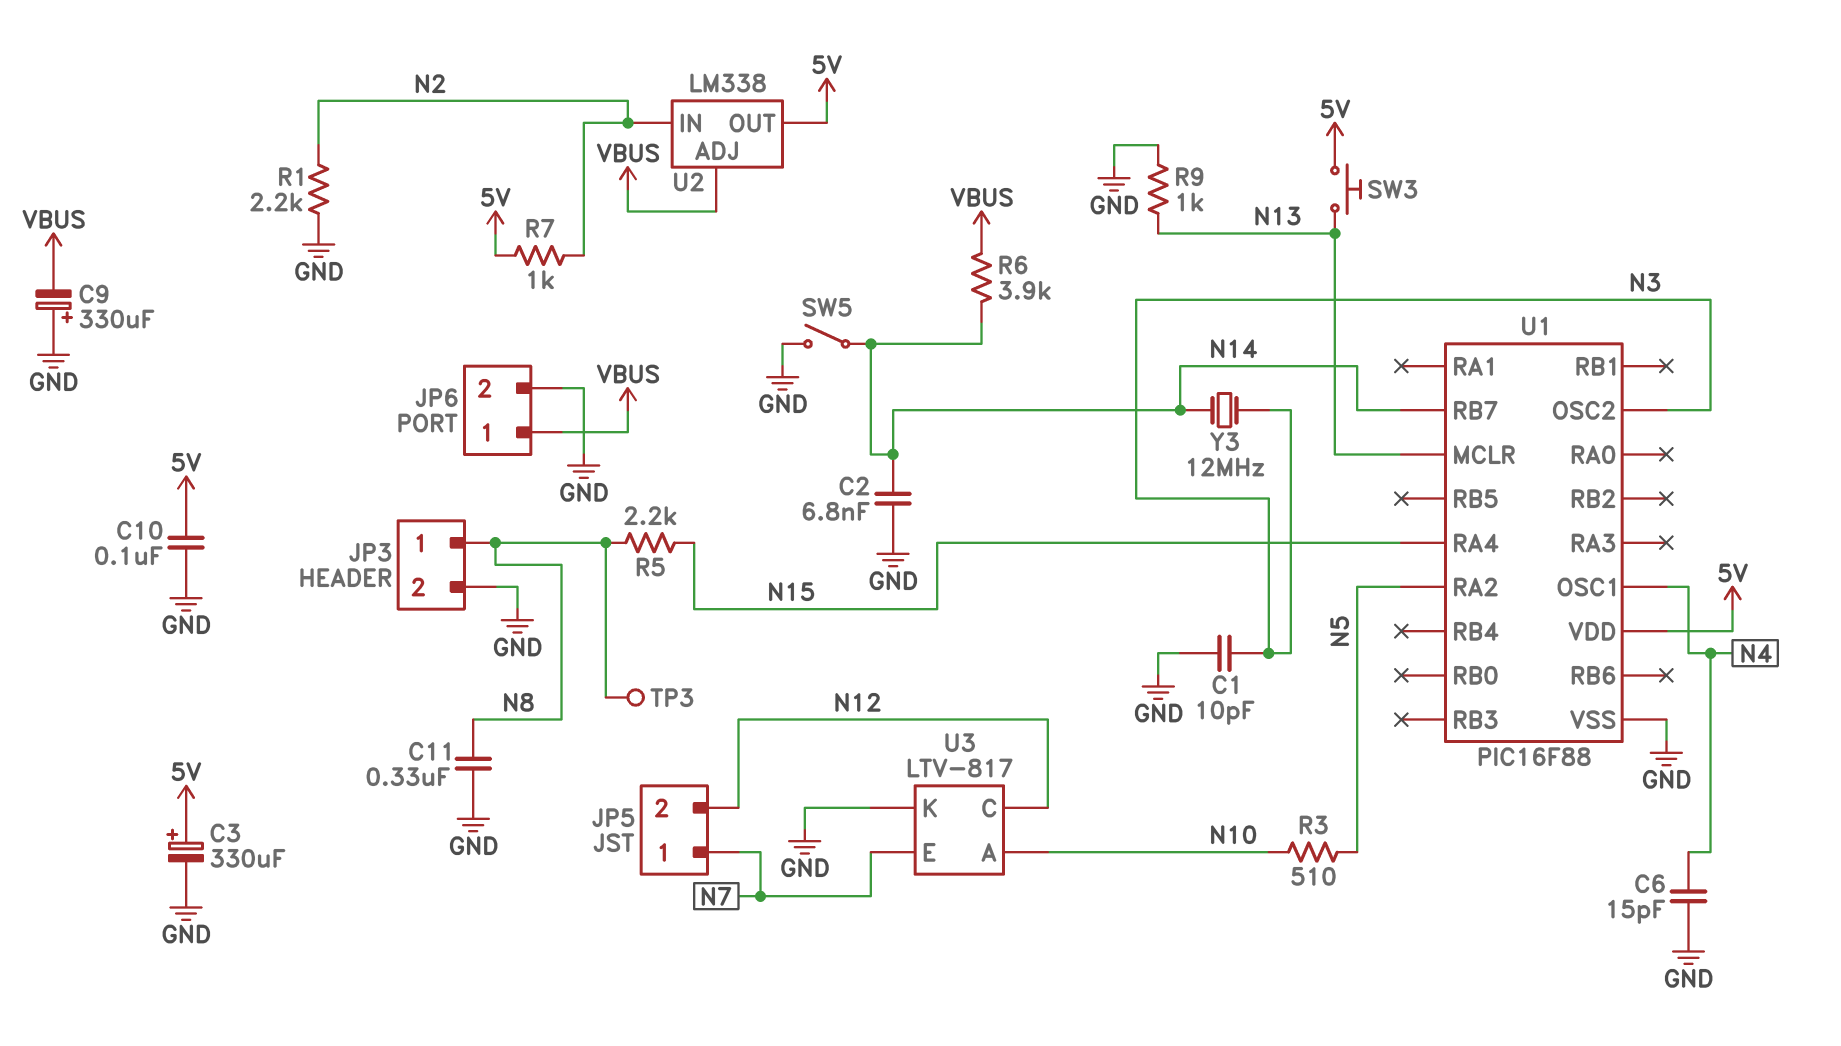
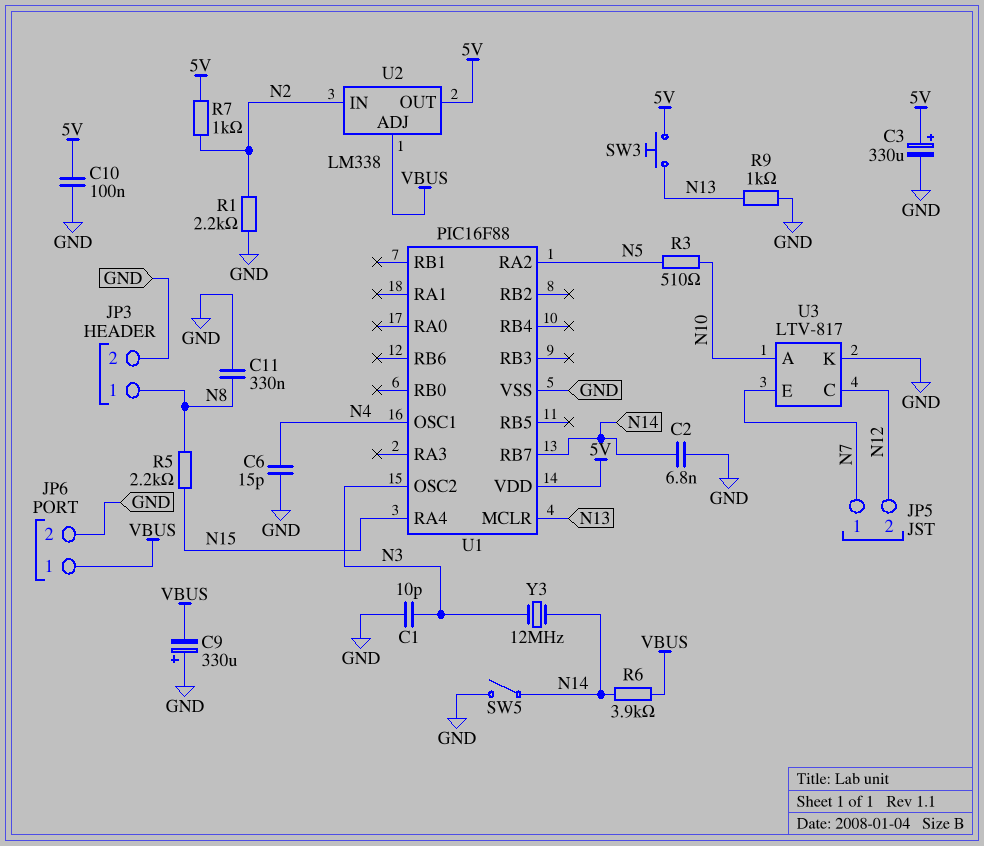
TP3: test point (N8) -> none

